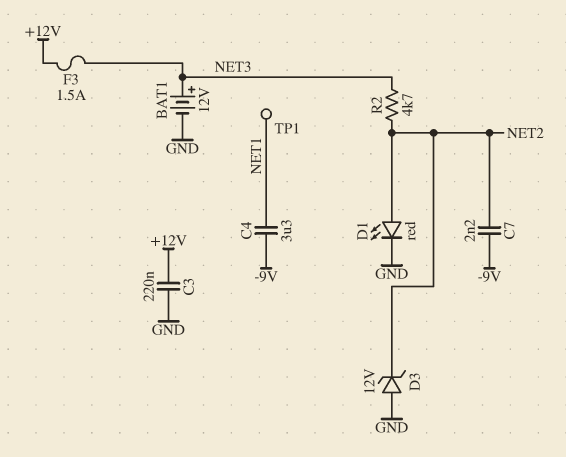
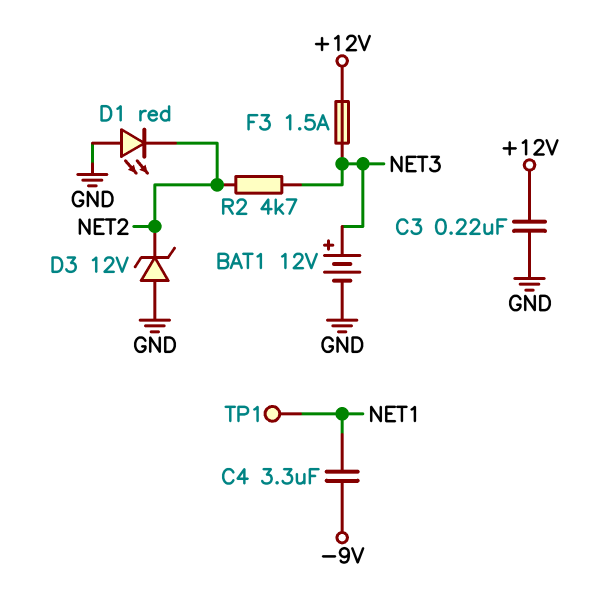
C7: 2.2nF (-9V, NET2) -> none
D1: LED red (A NET2, K GND) -> LED red (A GND, K NET2)

